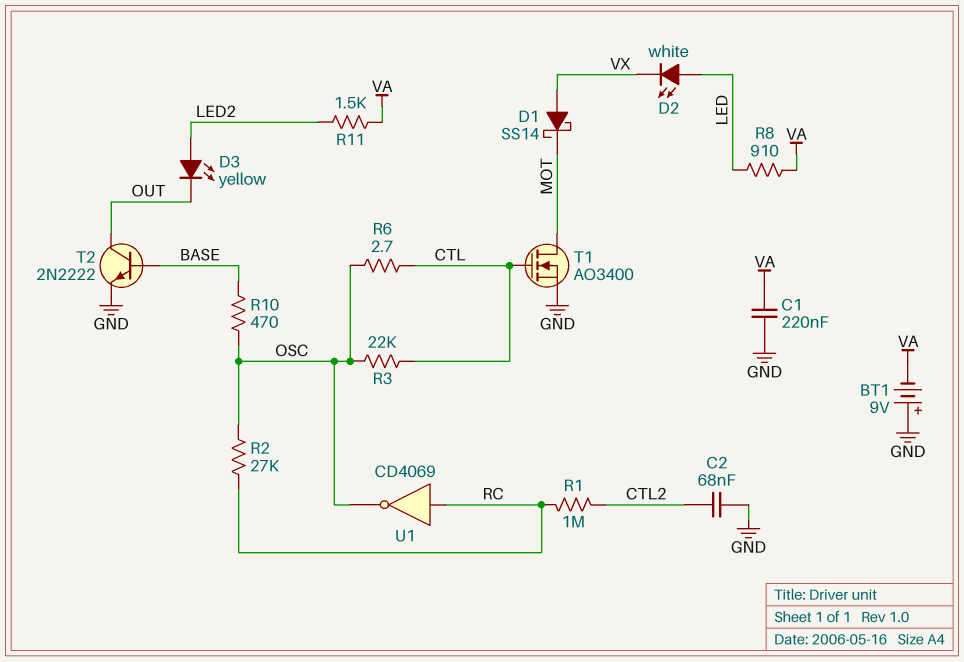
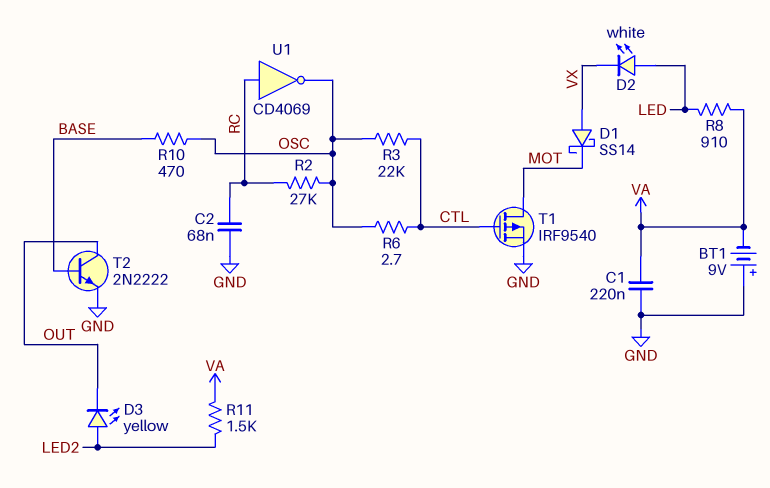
C2: 68nF (CTL2, GND) -> 68nF (GND, RC)
R1: 1M (CTL2, RC) -> none
T1: NMOS AO3400 (G CTL, D MOT, S GND) -> PMOS IRF9540 (G CTL, D MOT, S GND)

